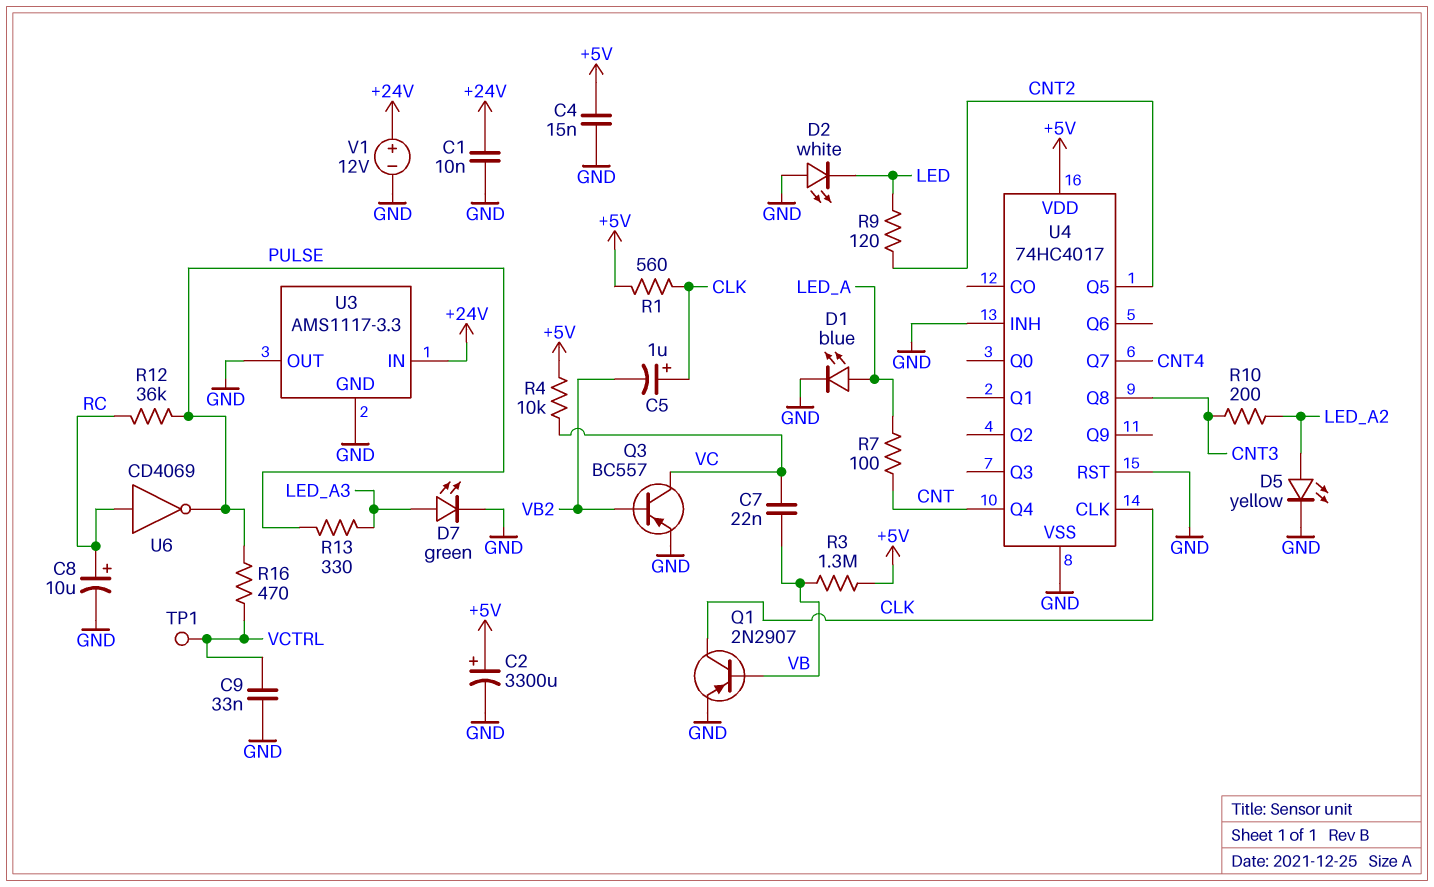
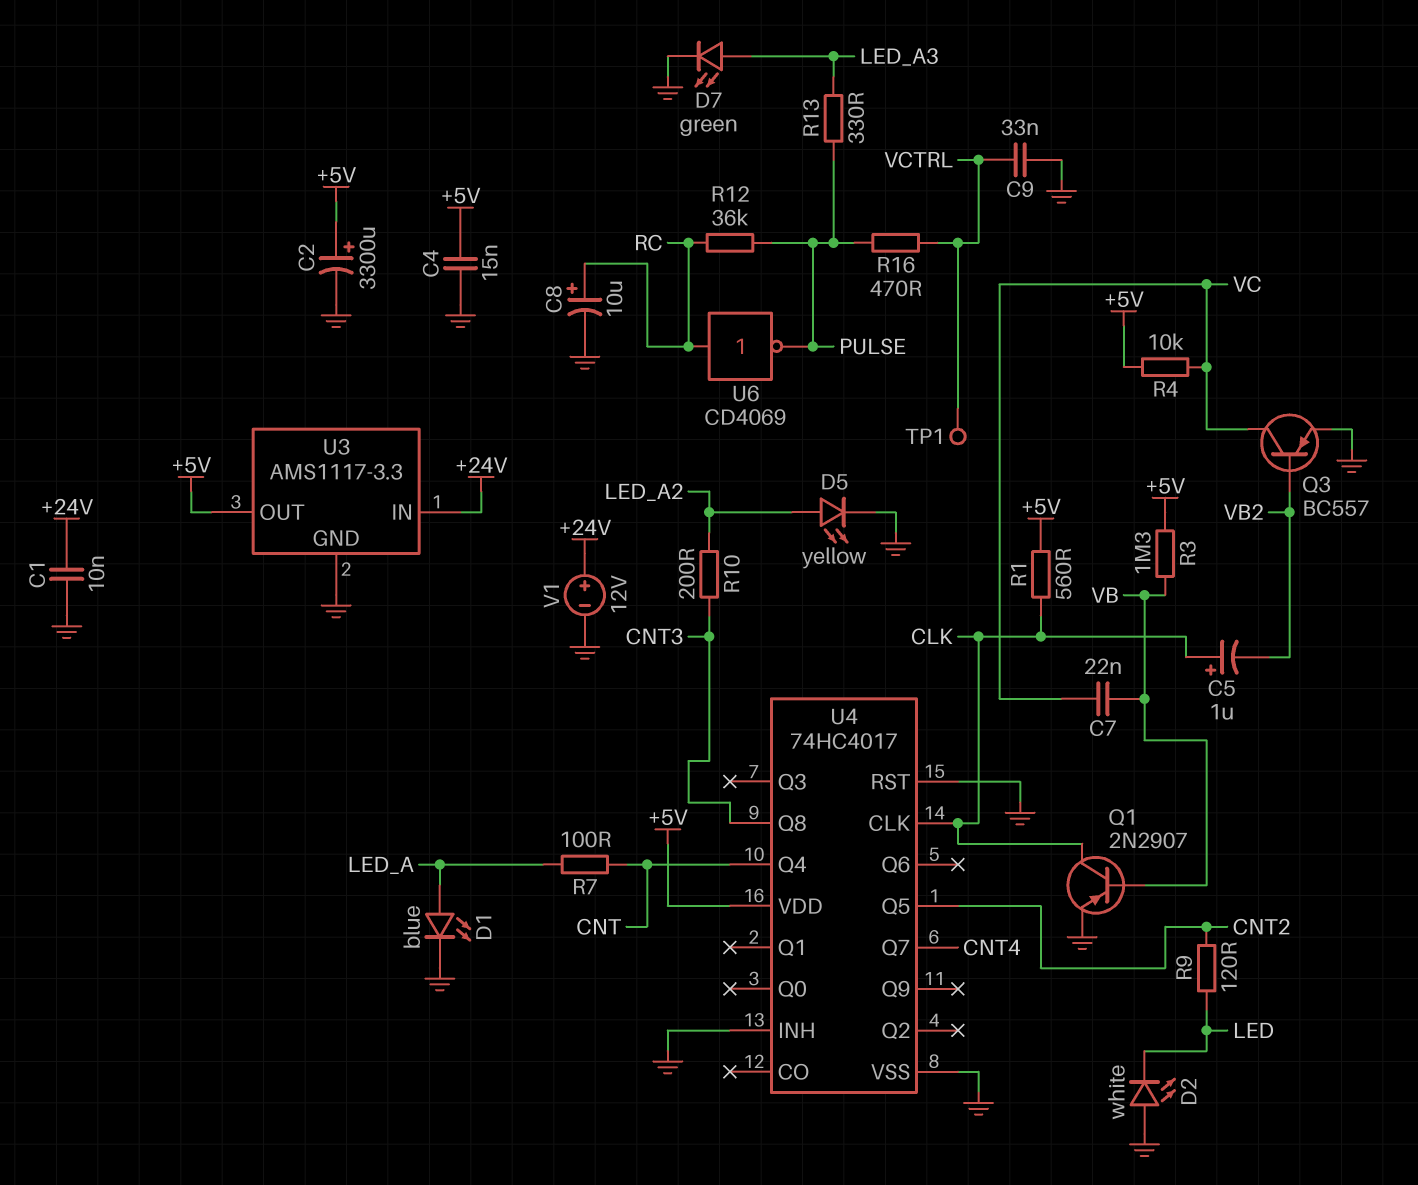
U3 pin OUT: GND -> +5V

